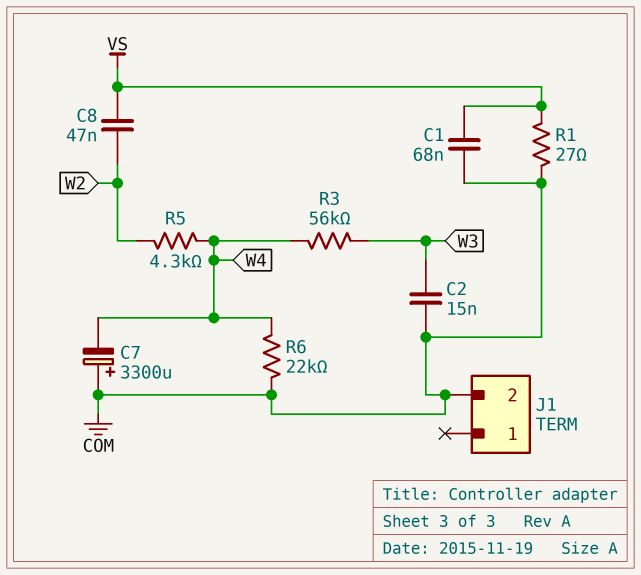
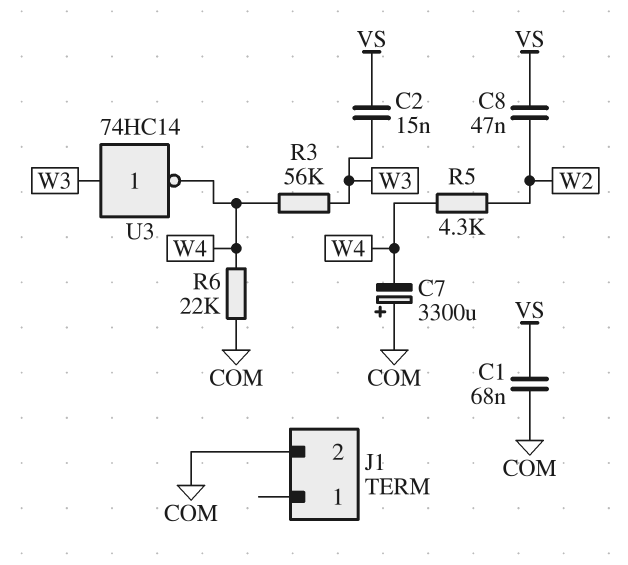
C2: 15nF (COM, W3) -> 15nF (VS, W3)
R1: 27 (COM, VS) -> none
U3: none -> NOT 74HC14 (in W3, out W4)

